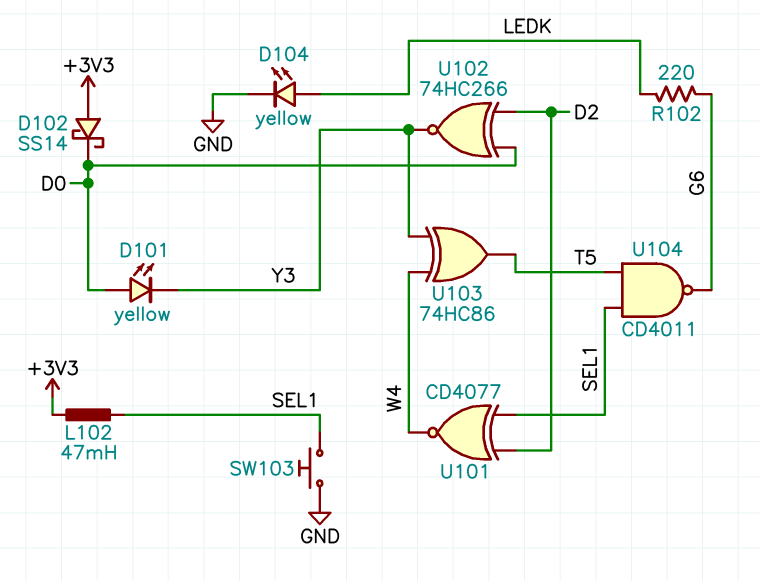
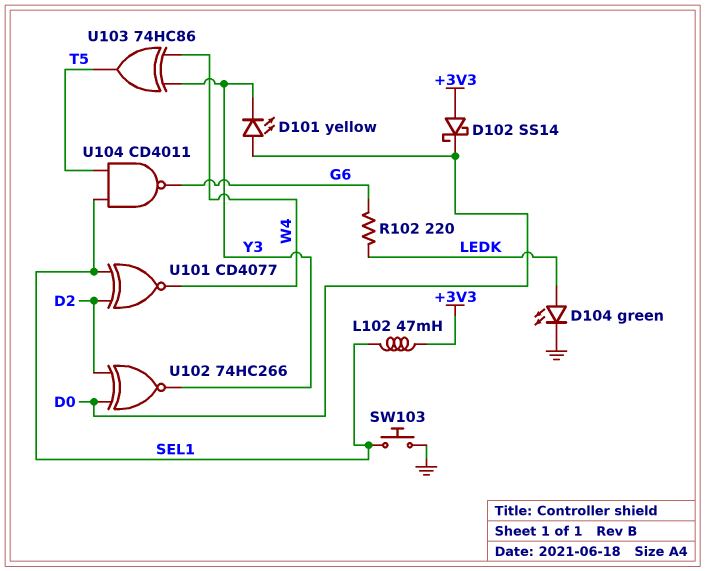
D104: LED yellow (A LEDK, K GND) -> LED green (A LEDK, K GND)

